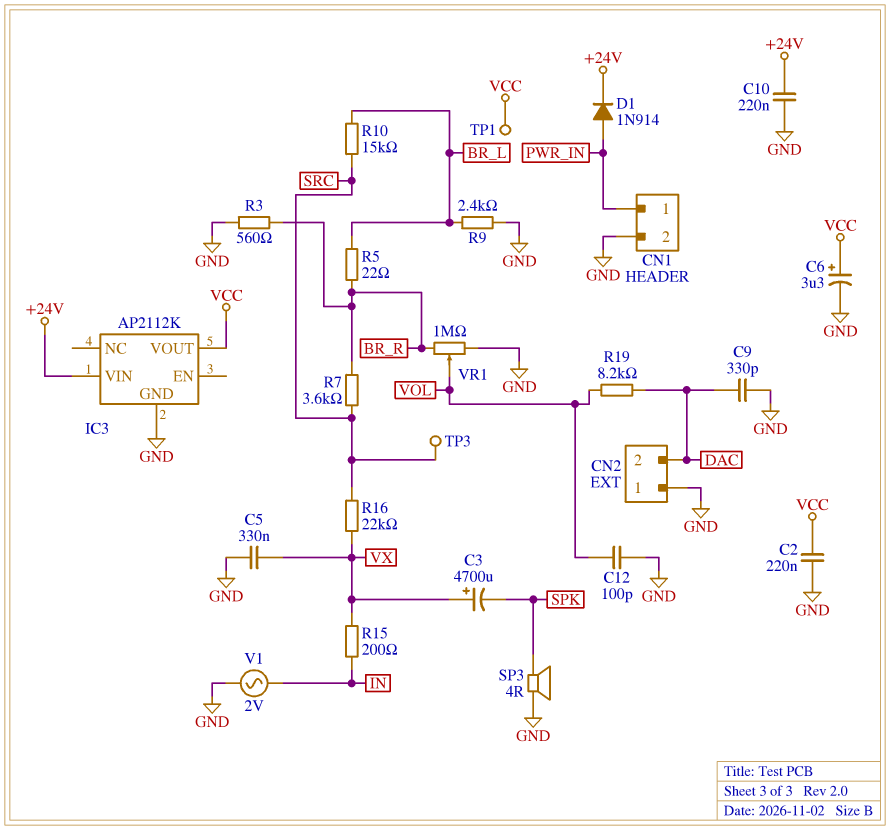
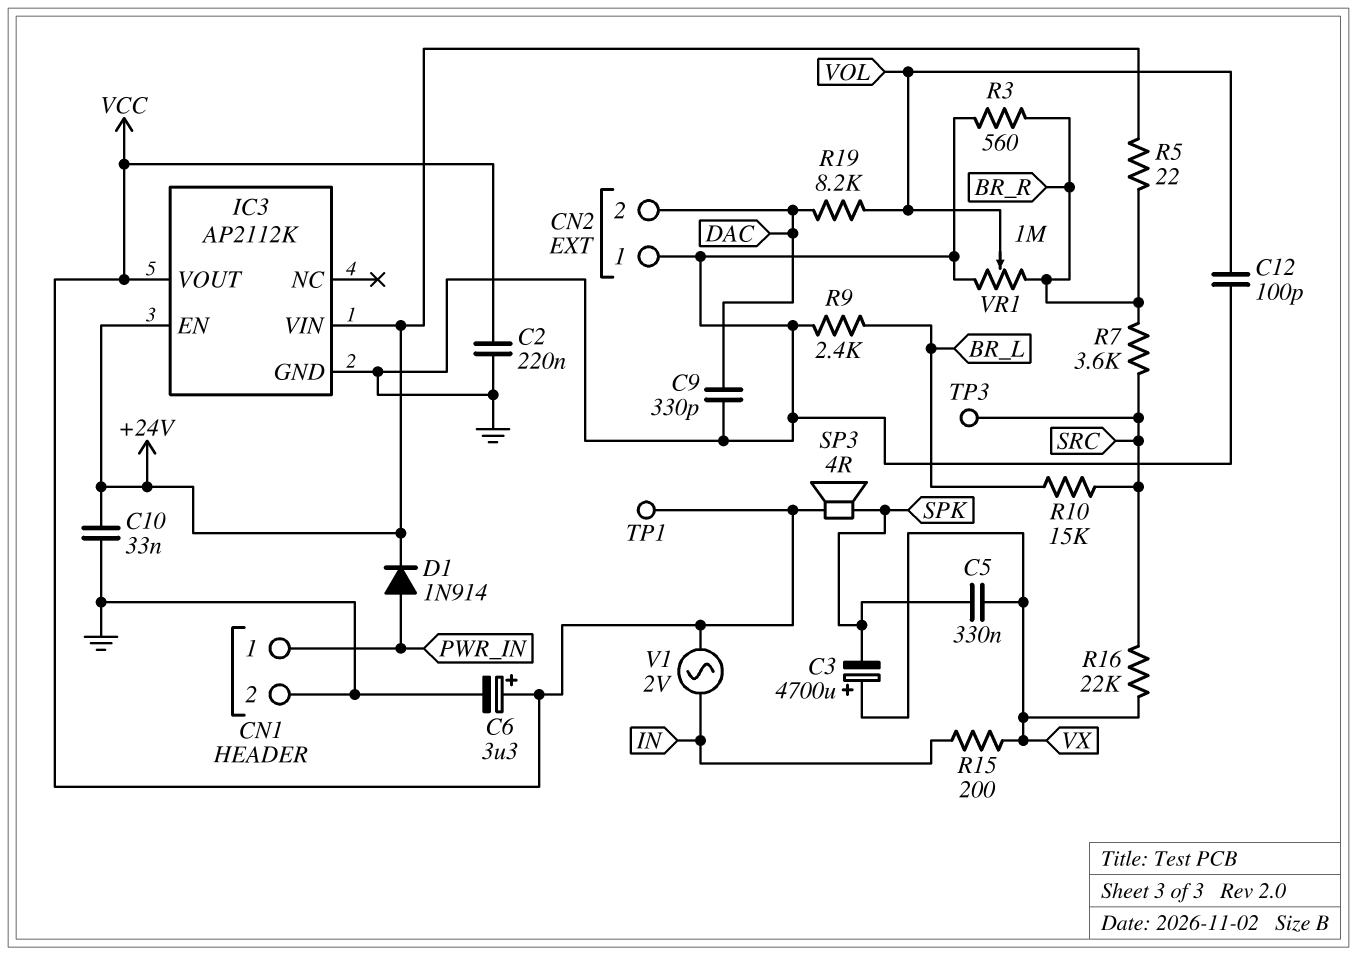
C5: 330nF (GND, VX) -> 330nF (SPK, VX)
C10: 220nF (+24V, GND) -> 33nF (+24V, GND)
IC3 pin EN: none -> +24V
R5: 22 (BR_L, BR_R) -> 22 (+24V, BR_R)
SP3: speaker 4R (GND, SPK) -> speaker 4R (SPK, VCC)
V1: AC 2V (GND, IN) -> AC 2V (IN, VCC)

